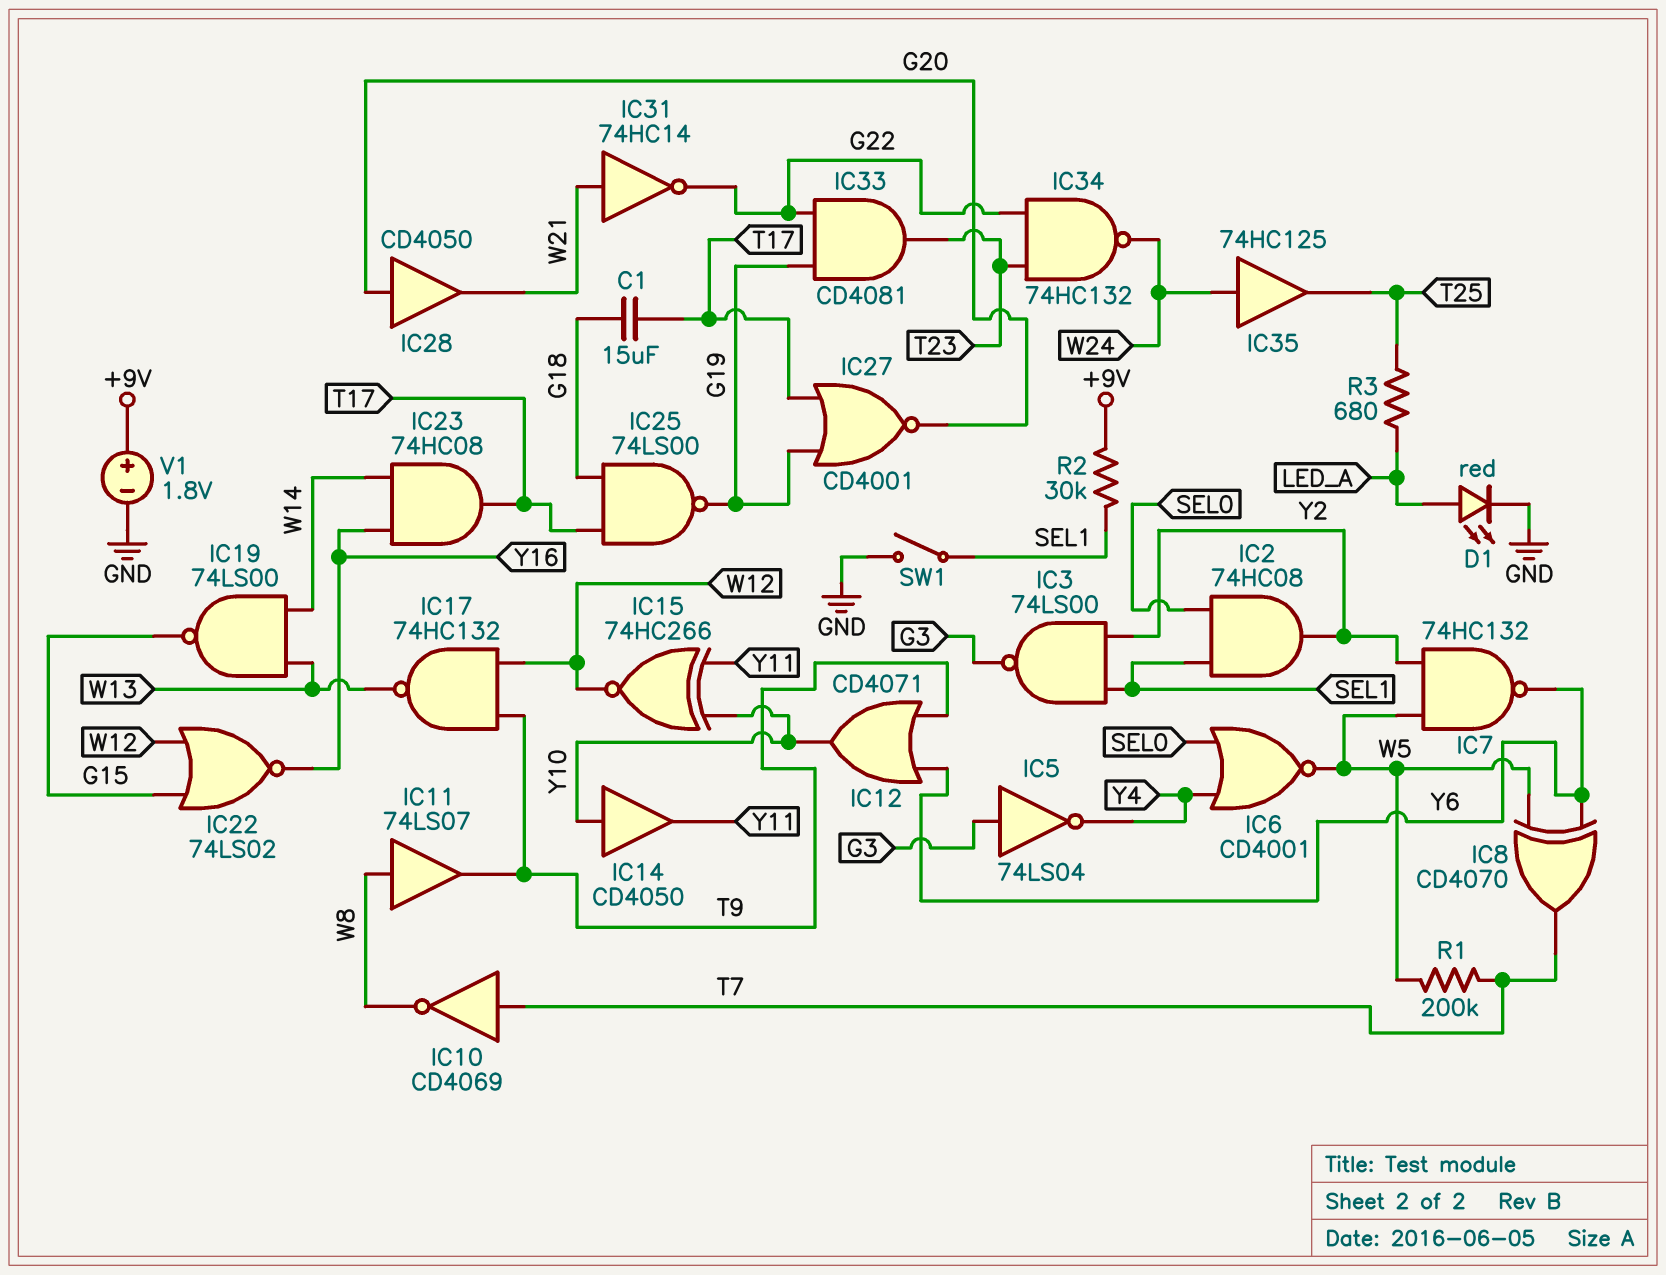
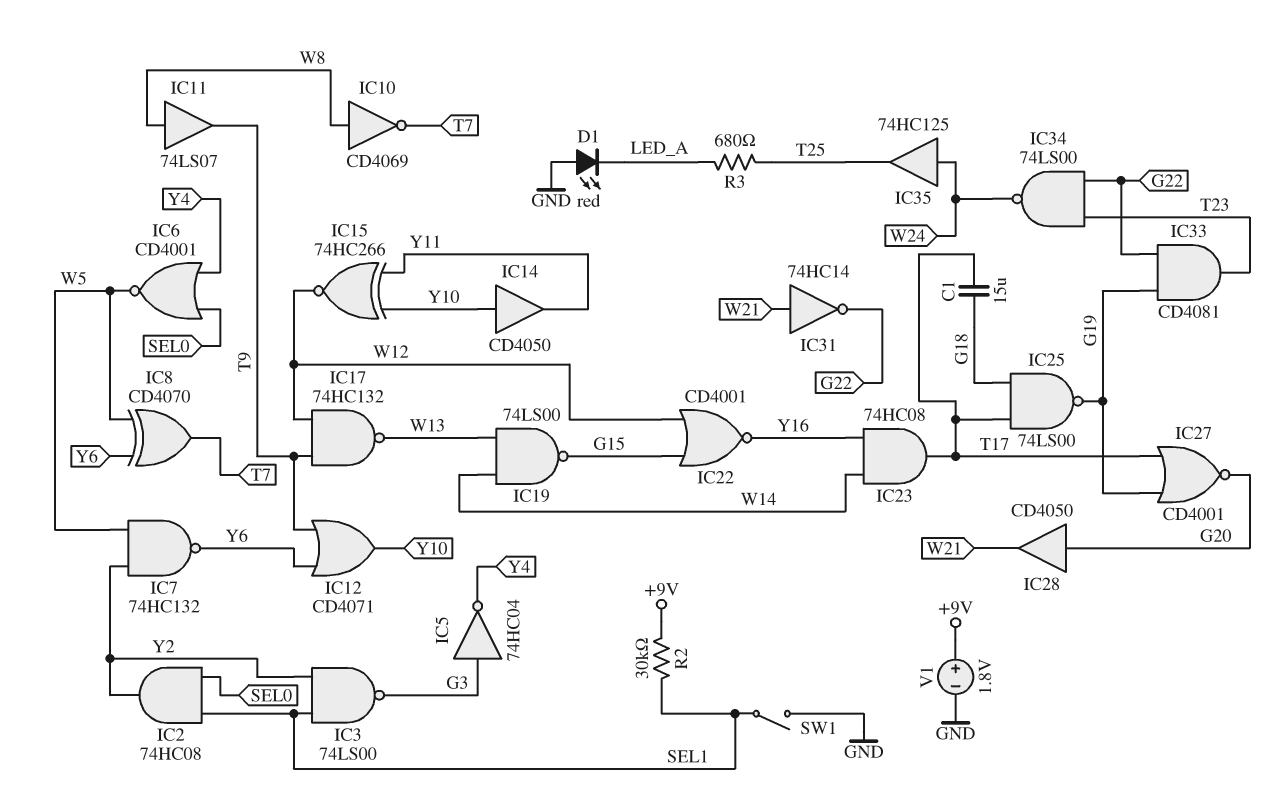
D1: LED red (A LED_A, K GND) -> LED red (A GND, K LED_A)
IC5: NOT 74LS04 (in G3, out Y4) -> NOT 74HC04 (in G3, out Y4)
IC10: NOT CD4069 (in T7, out W8) -> NOT CD4069 (in W8, out T7)
IC22: NOR 74LS02 (in G15, in W12, out Y16) -> NOR CD4001 (in G15, in W12, out Y16)
IC34: NAND 74HC132 (in G22, in T23, out W24) -> NAND 74LS00 (in G22, in T23, out W24)
R1: 200k (T7, W5) -> none

